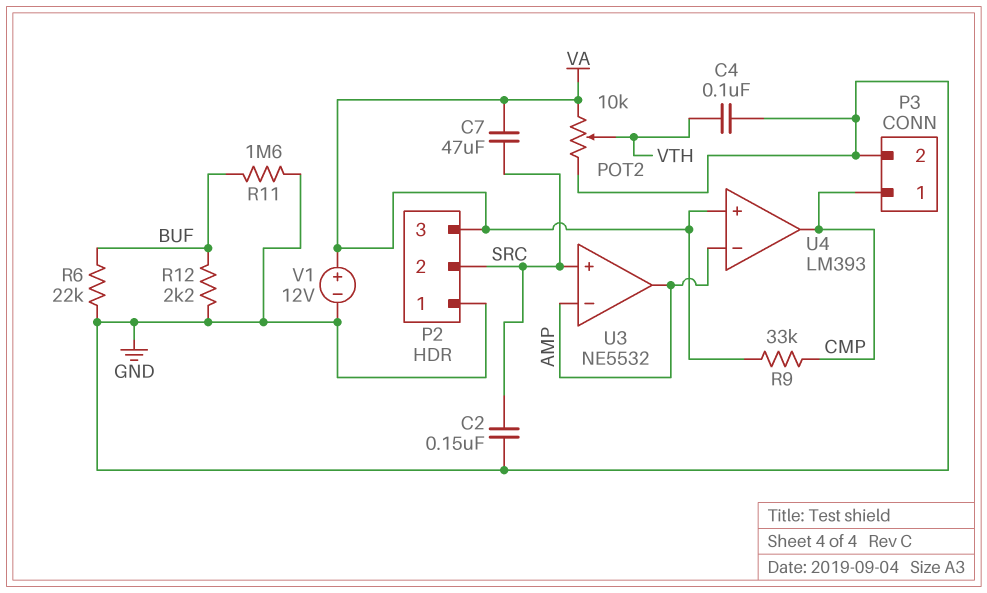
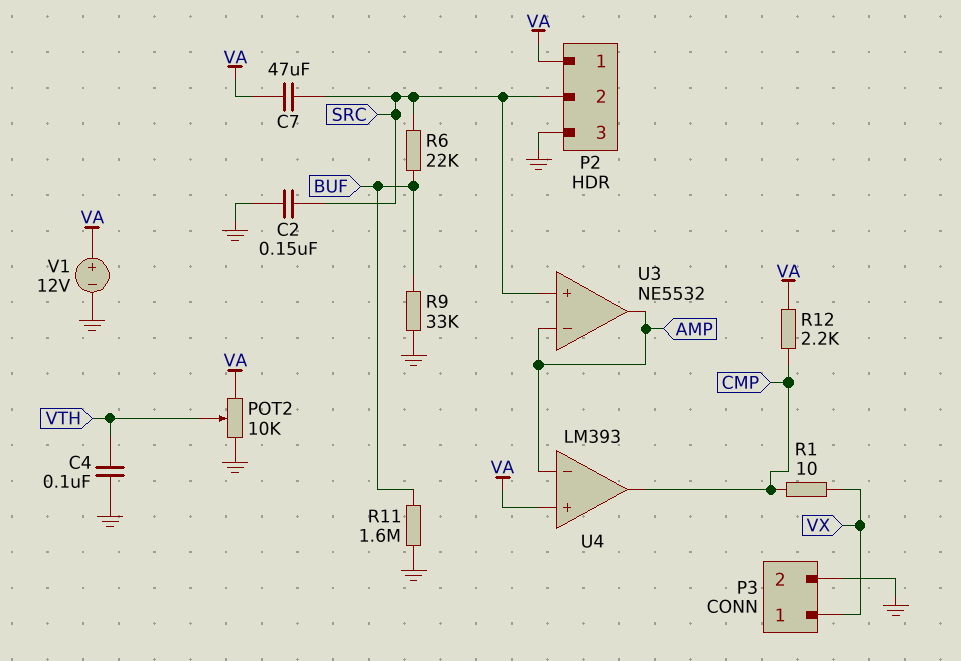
P2 pin 1: GND -> VA
P2 pin 3: VA -> GND
P3 pin 1: CMP -> VX
R1: none -> 10 (CMP, VX)
R6: 22k (BUF, GND) -> 22k (BUF, SRC)
R9: 33k (CMP, VA) -> 33k (BUF, GND)
R12: 2.2k (BUF, GND) -> 2.2k (CMP, VA)

